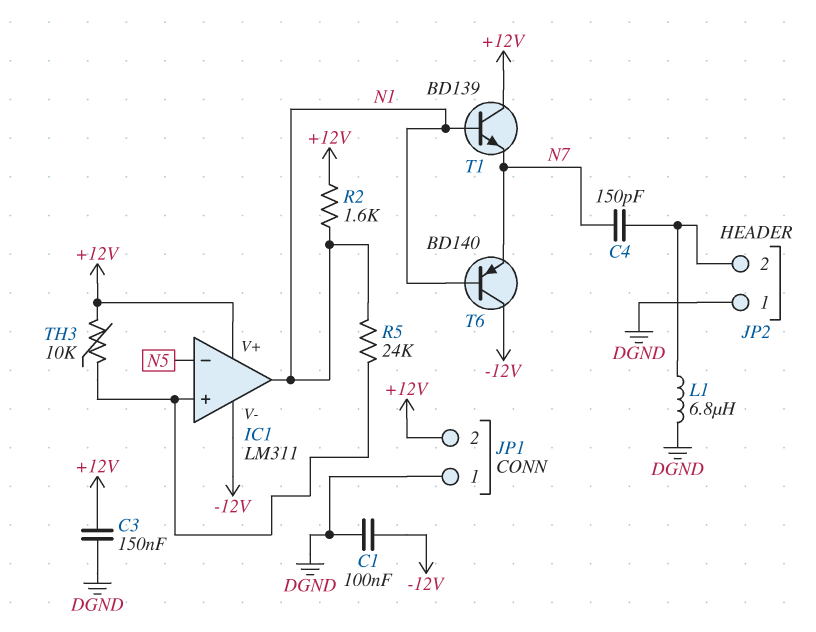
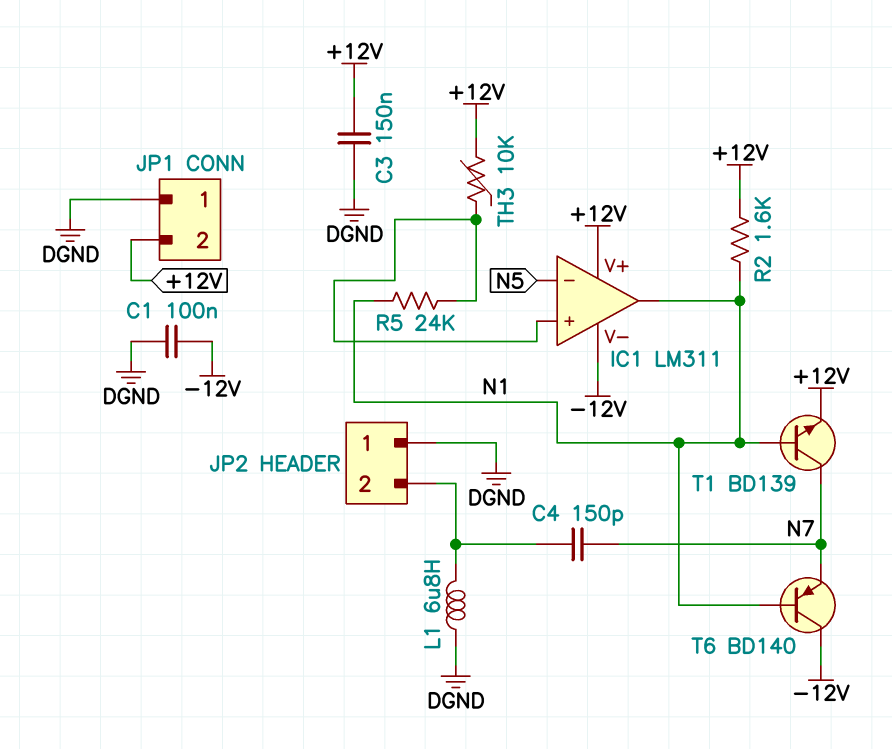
T1: NPN BD139 (B N1, C +12V, E N7) -> NPN BD139 (B N1, C N7, E +12V)

